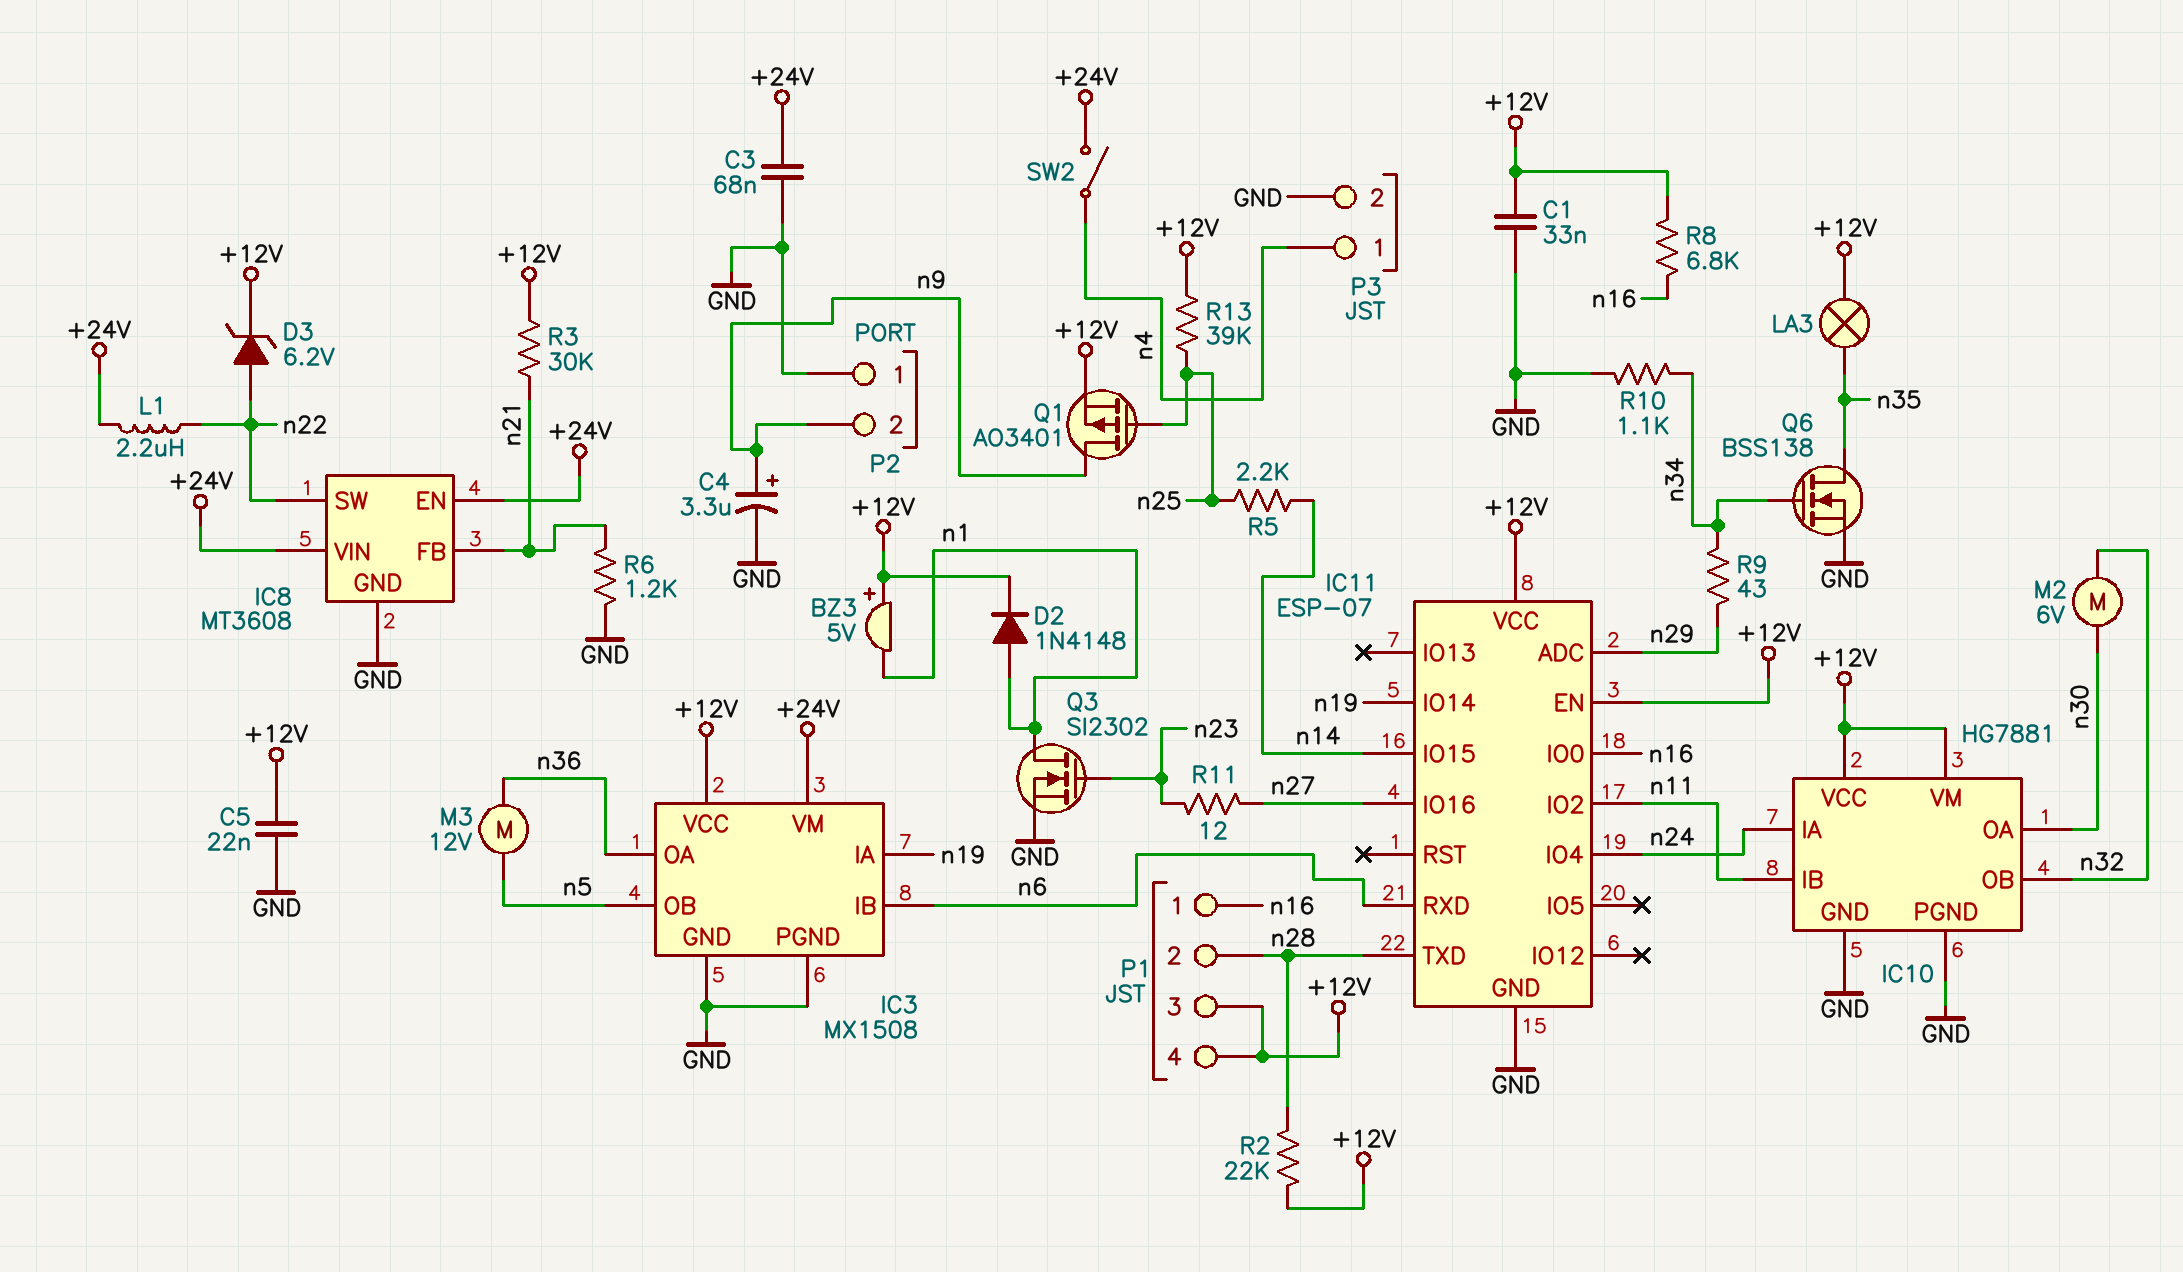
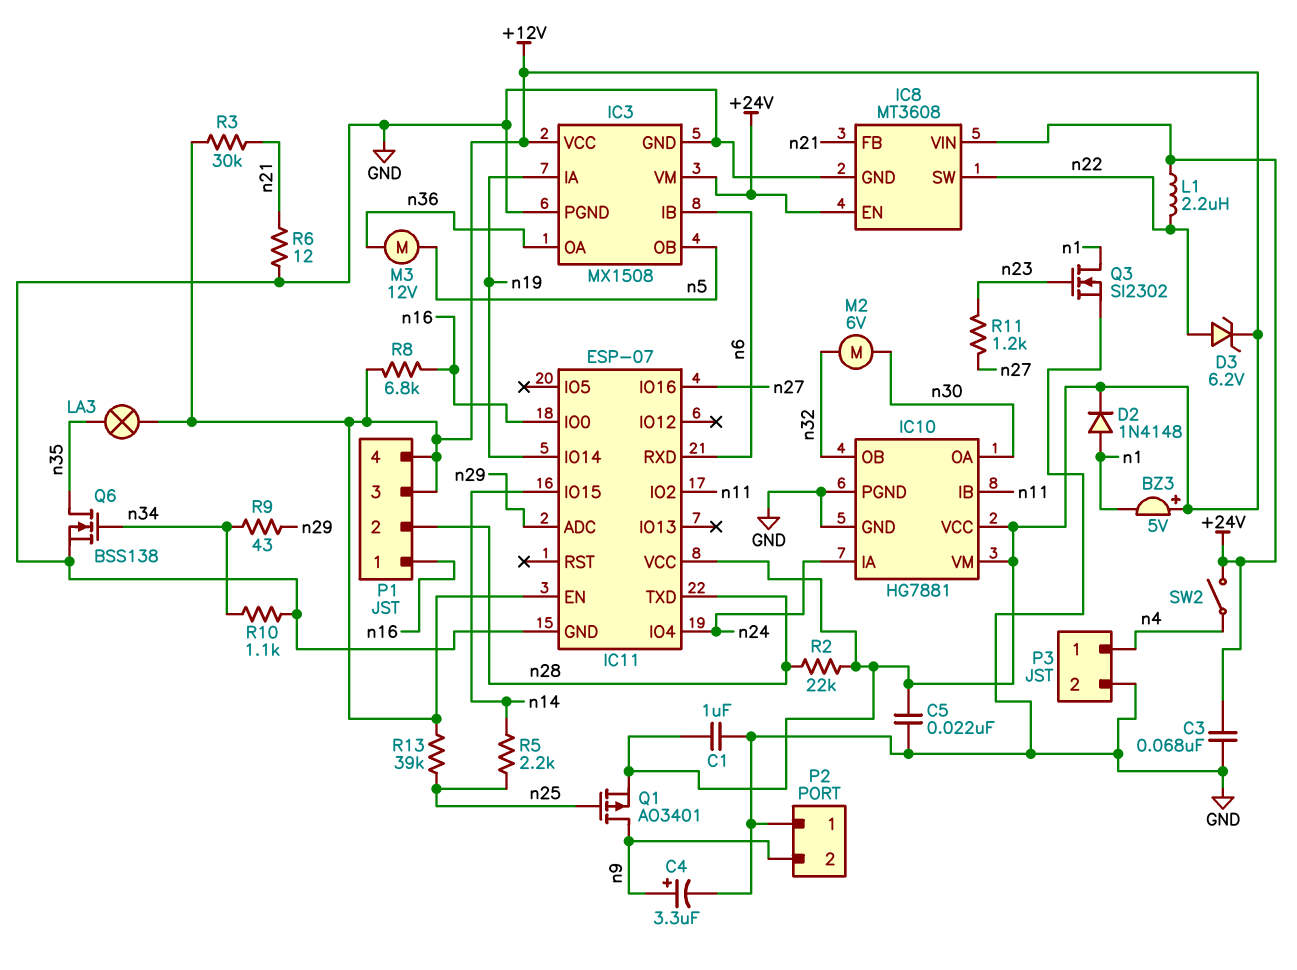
C1: 33nF (+12V, GND) -> 1uF (+12V, GND)
R6: 1.2k (GND, n21) -> 12 (GND, n21)
R11: 12 (n23, n27) -> 1.2k (n23, n27)

